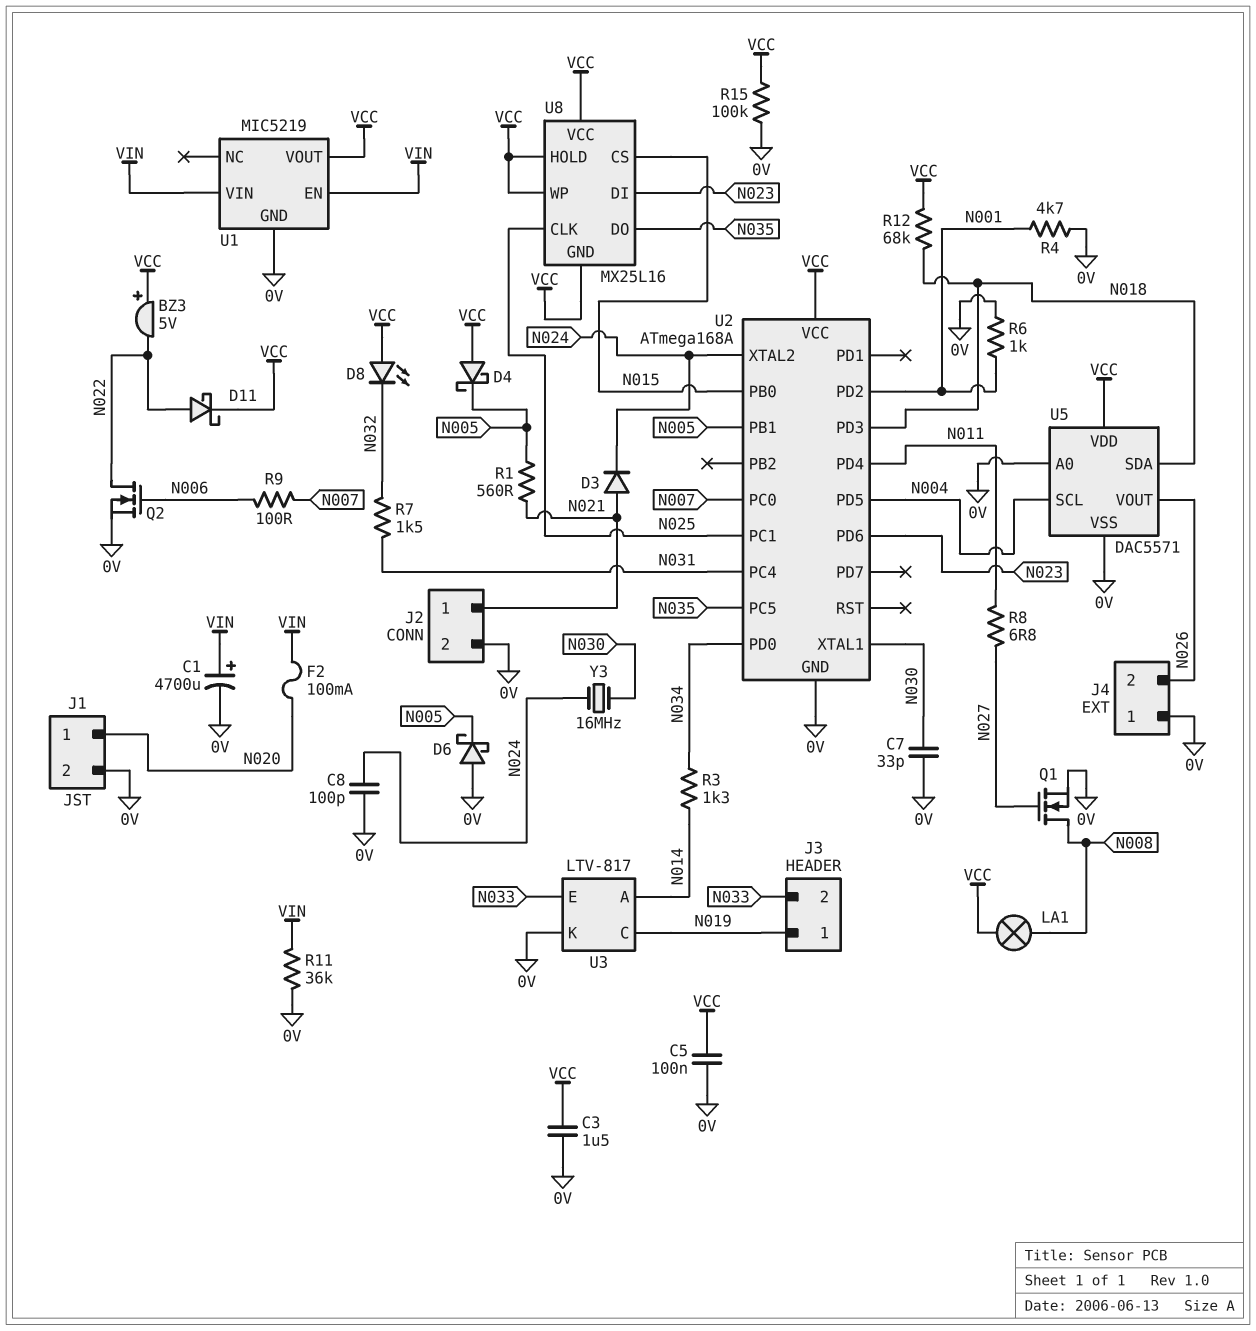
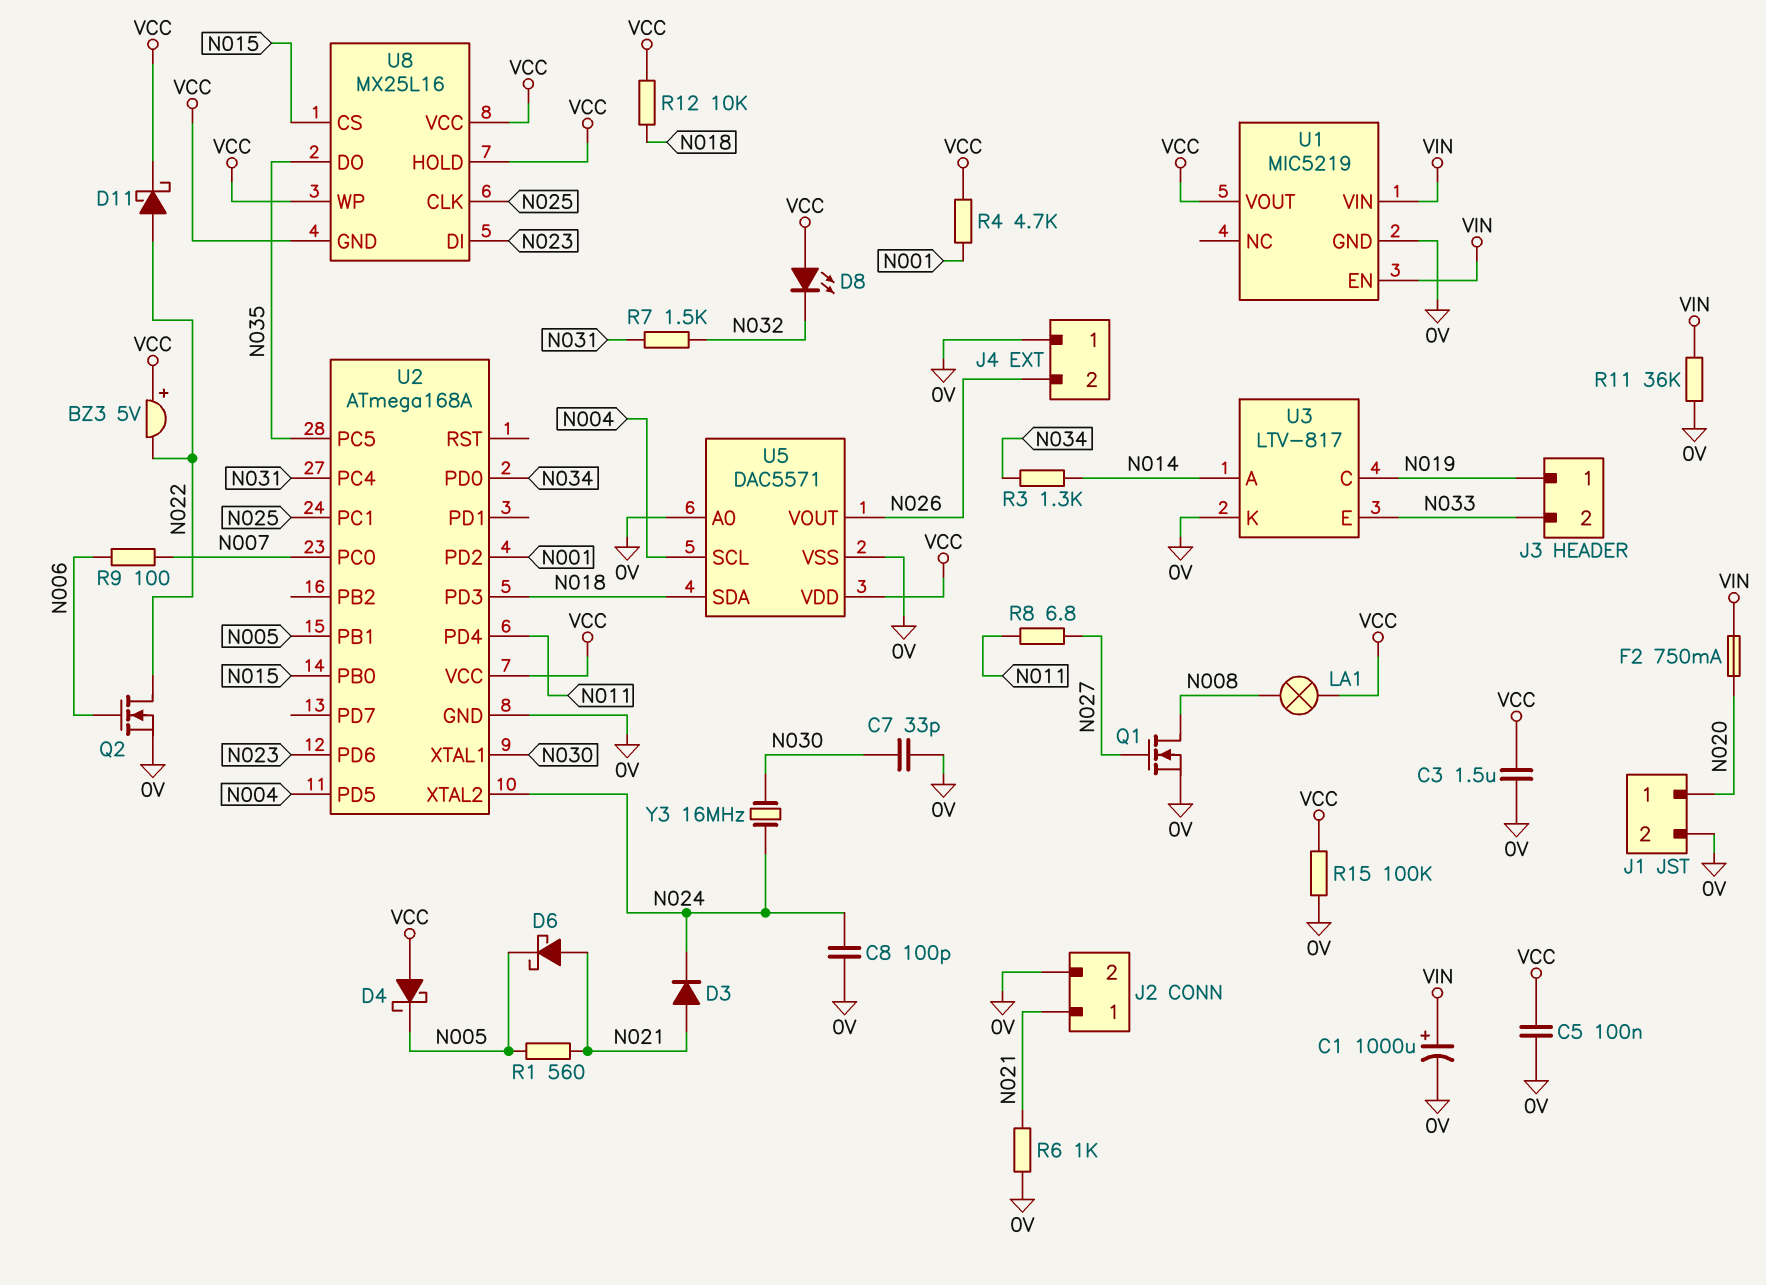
C1: 4700uF (plus VIN, minus 0V) -> 1000uF (plus VIN, minus 0V)
D6: schottky (A 0V, K N005) -> schottky (A N021, K N005)
F2: 100mA (N020, VIN) -> 750mA (N020, VIN)
R4: 4.7k (0V, N001) -> 4.7k (N001, VCC)
R6: 1k (0V, N001) -> 1k (0V, N021)
R12: 68k (N018, VCC) -> 10k (N018, VCC)

